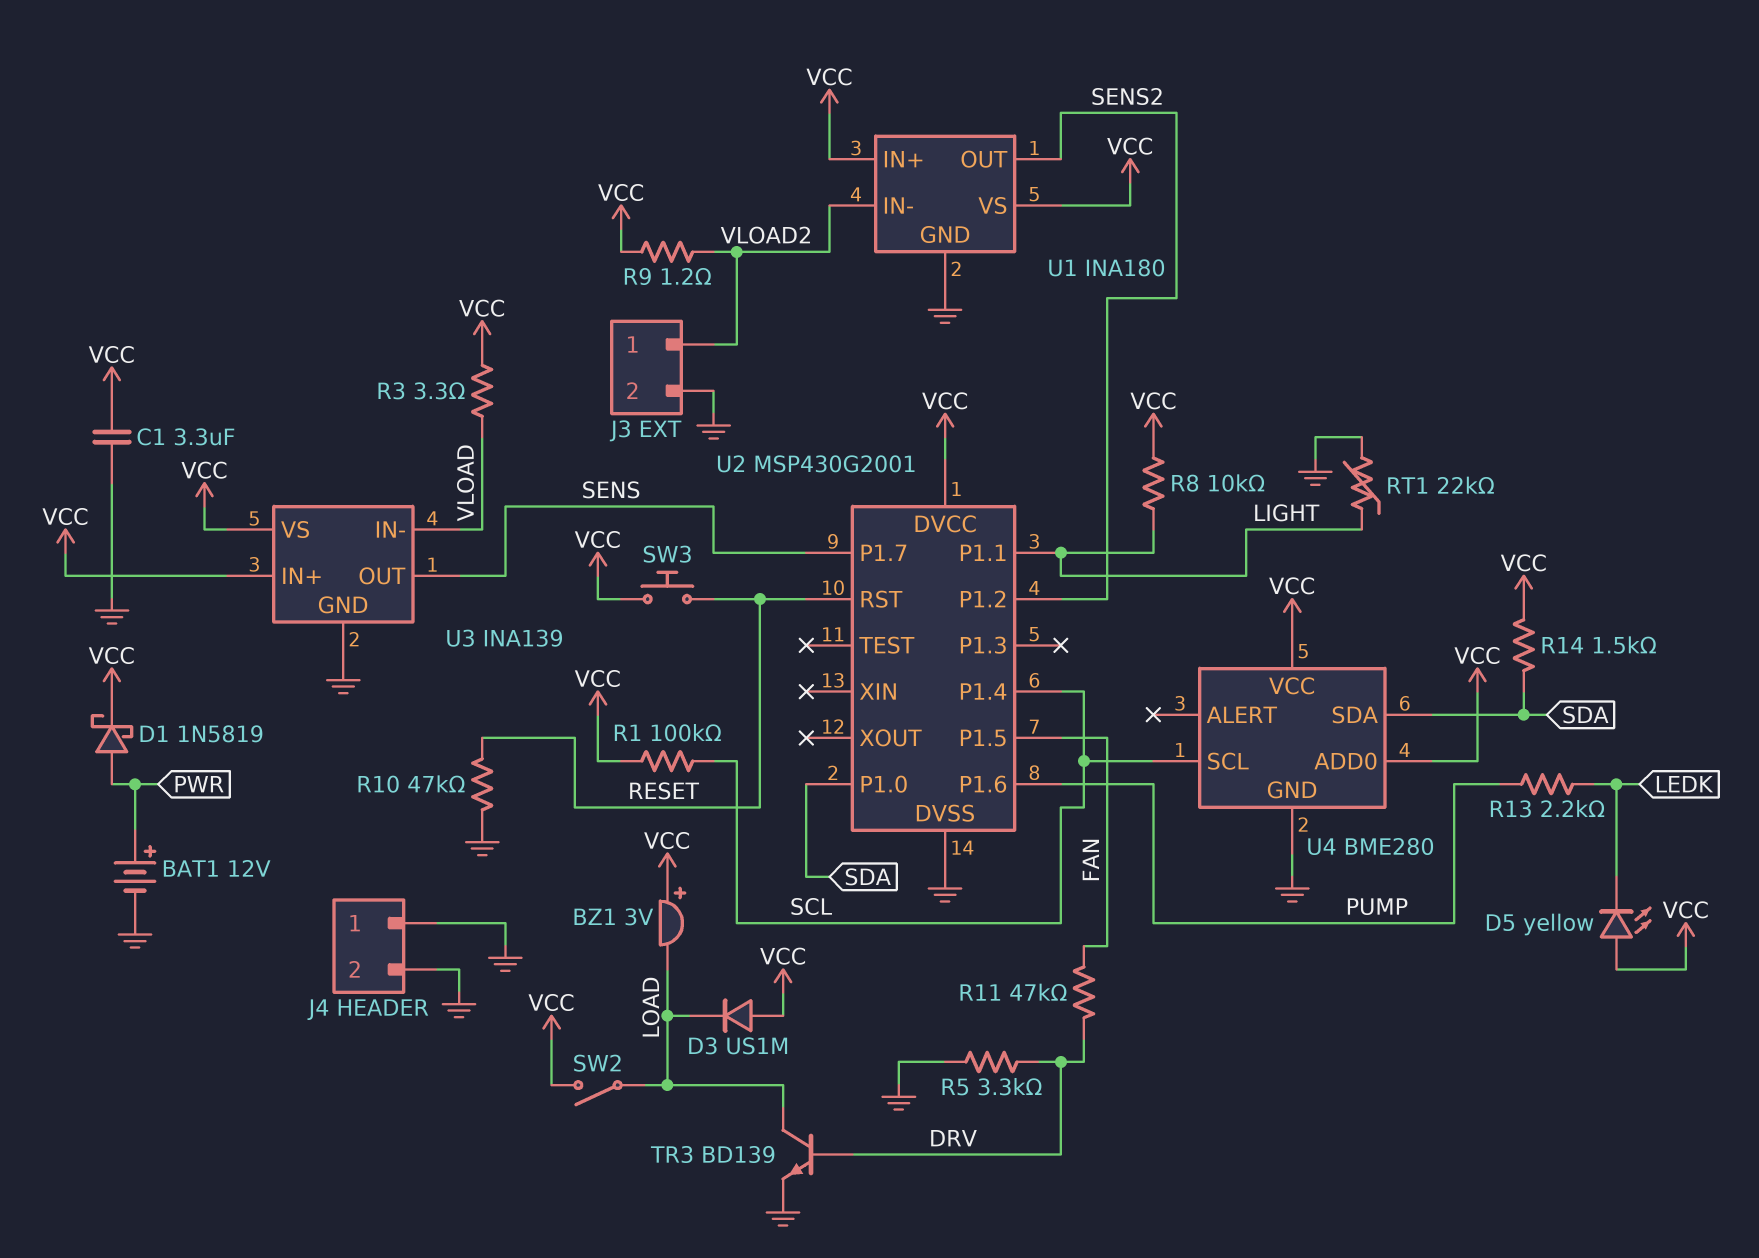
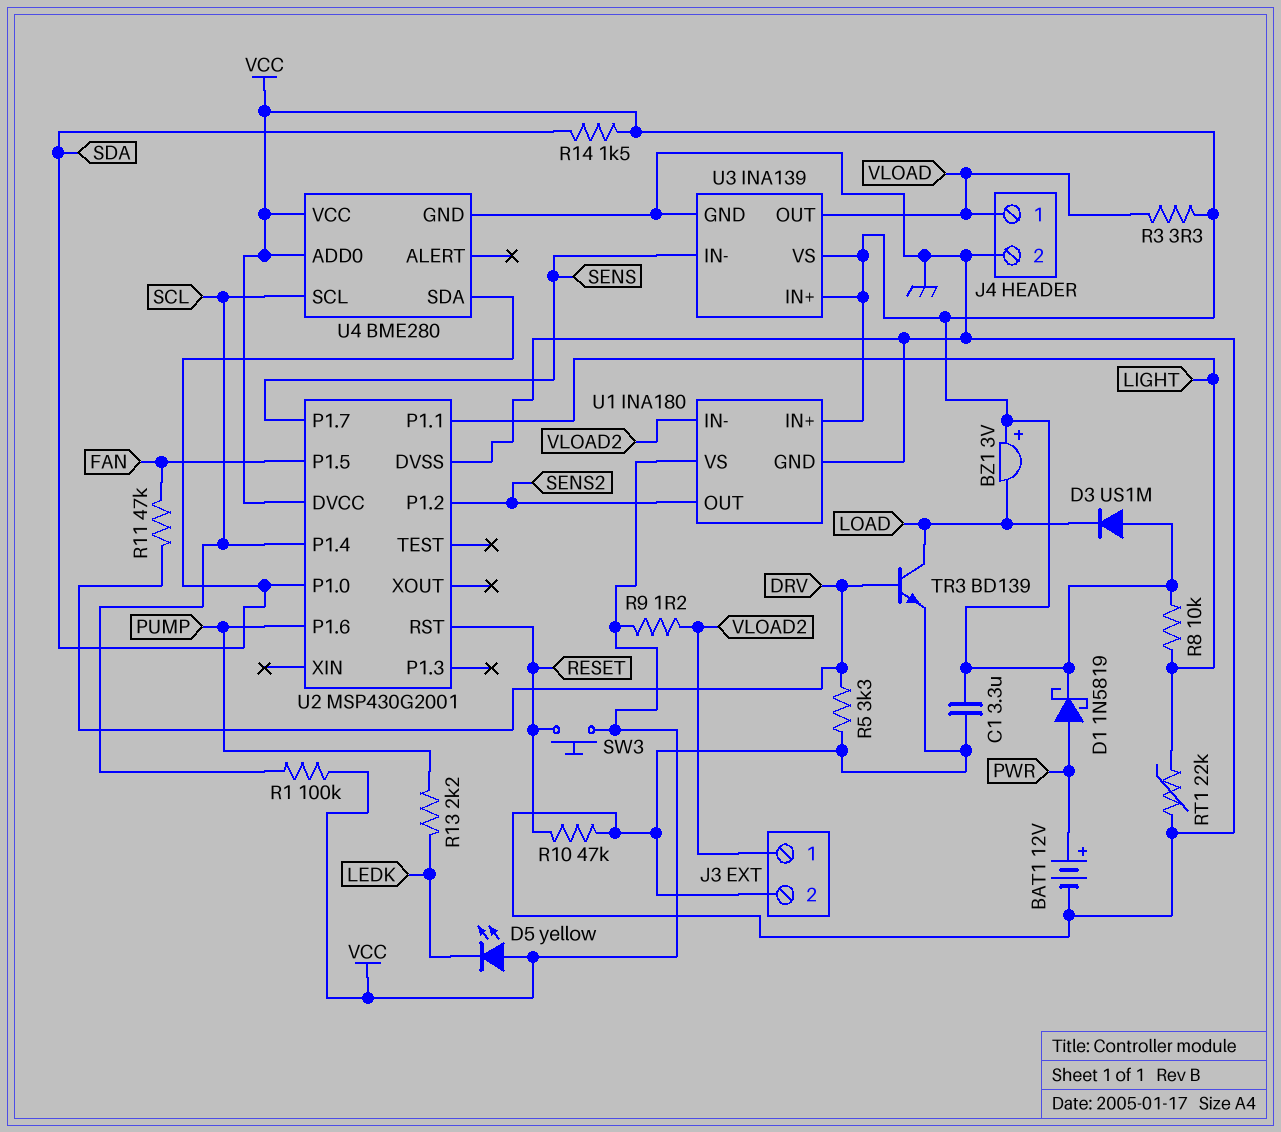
J4 pin 1: GND -> VLOAD
SW2: switch (LOAD, VCC) -> none
U3 pin IN-: VLOAD -> SENS
U3 pin OUT: SENS -> VLOAD

